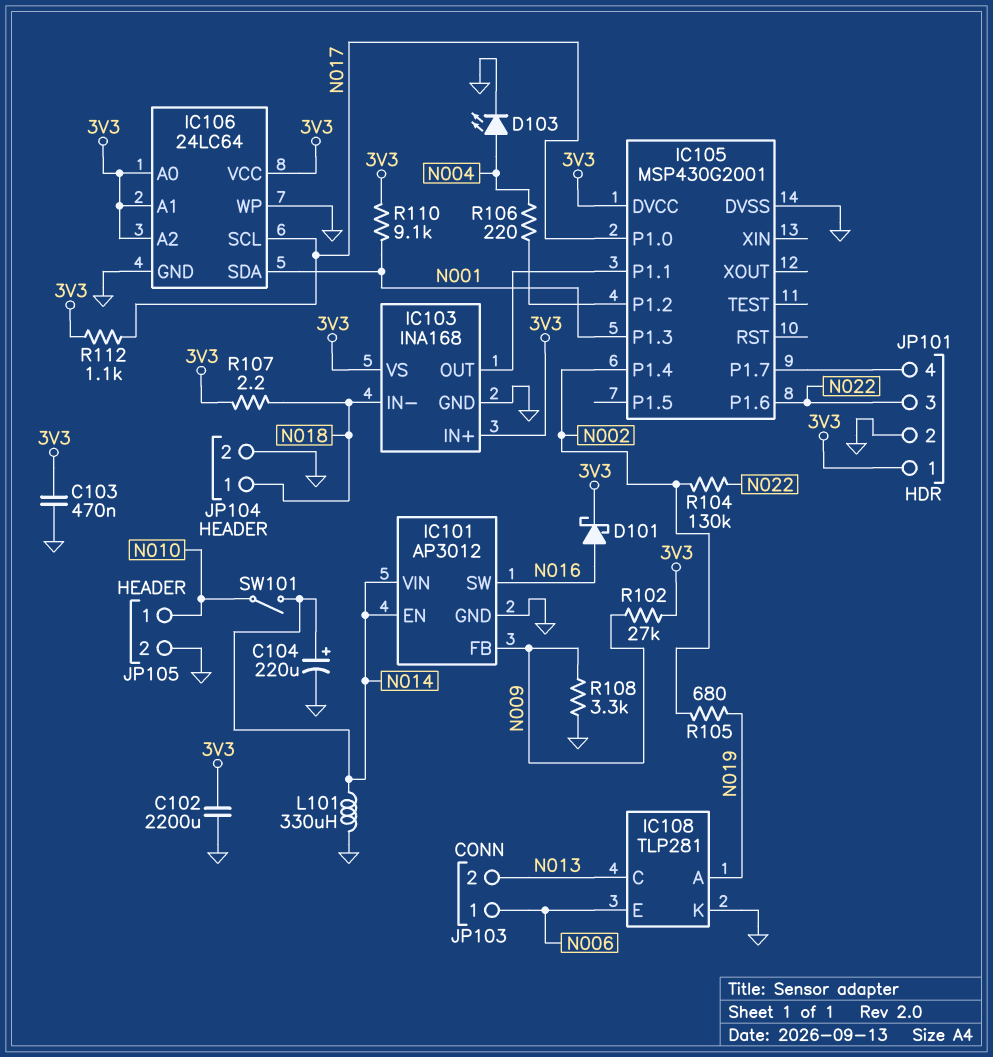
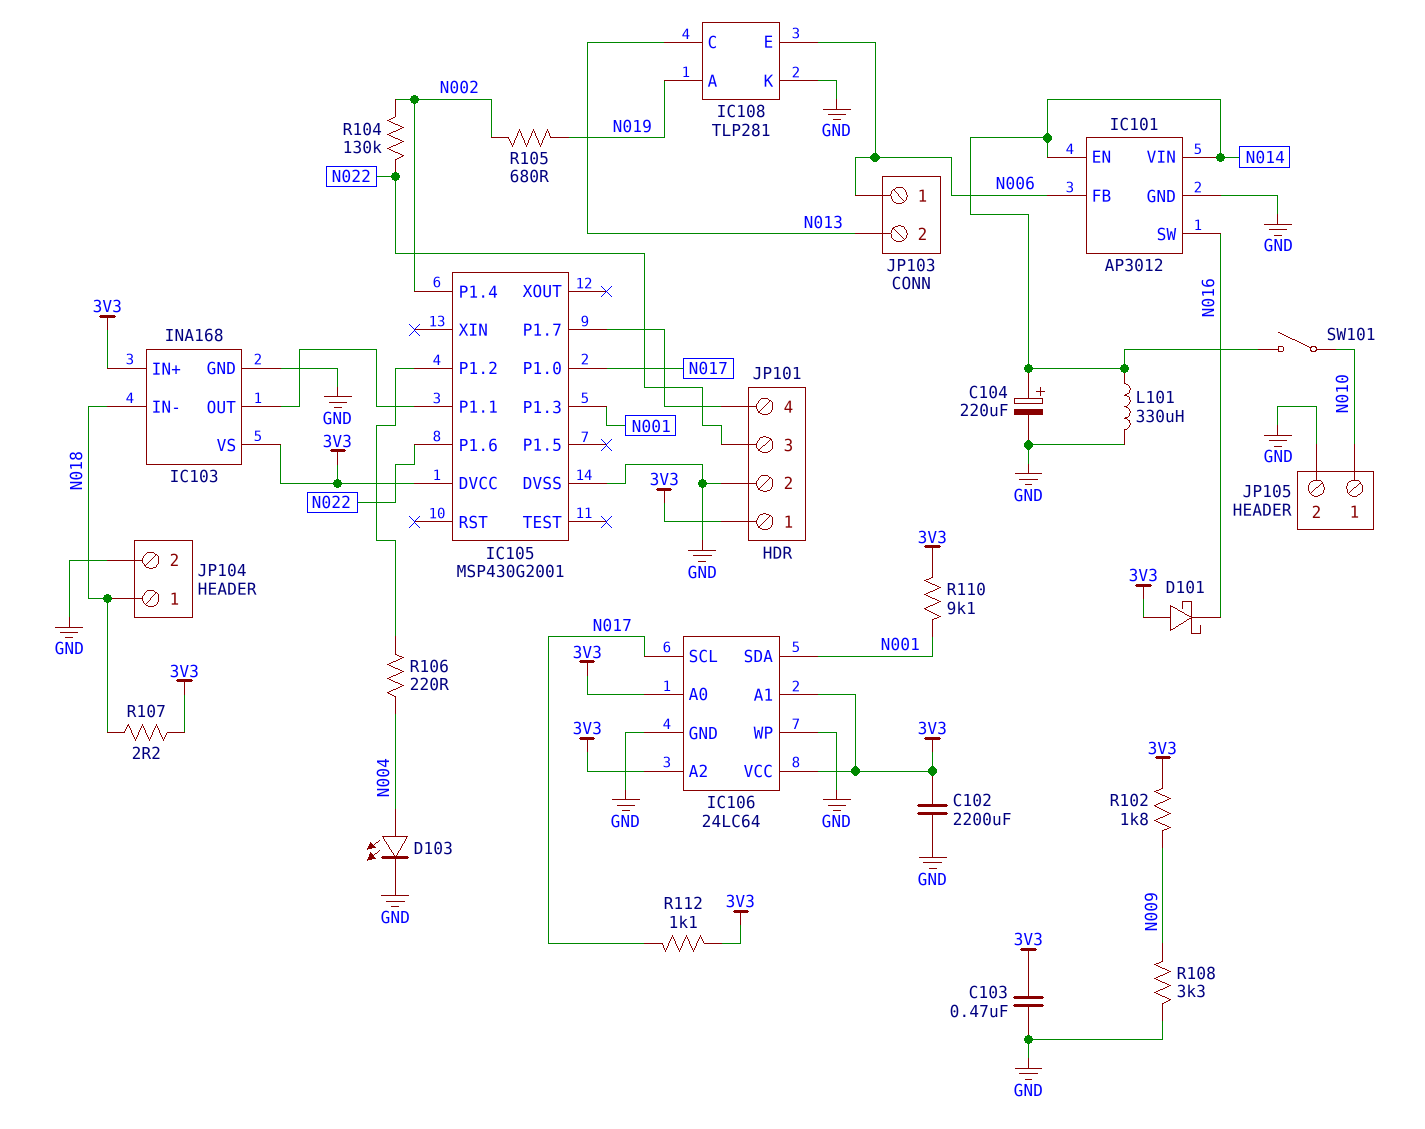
D101: schottky (A N016, K 3V3) -> schottky (A 3V3, K N016)
IC101 pin FB: N009 -> N006
R102: 27k (3V3, N009) -> 1.8k (3V3, N009)

